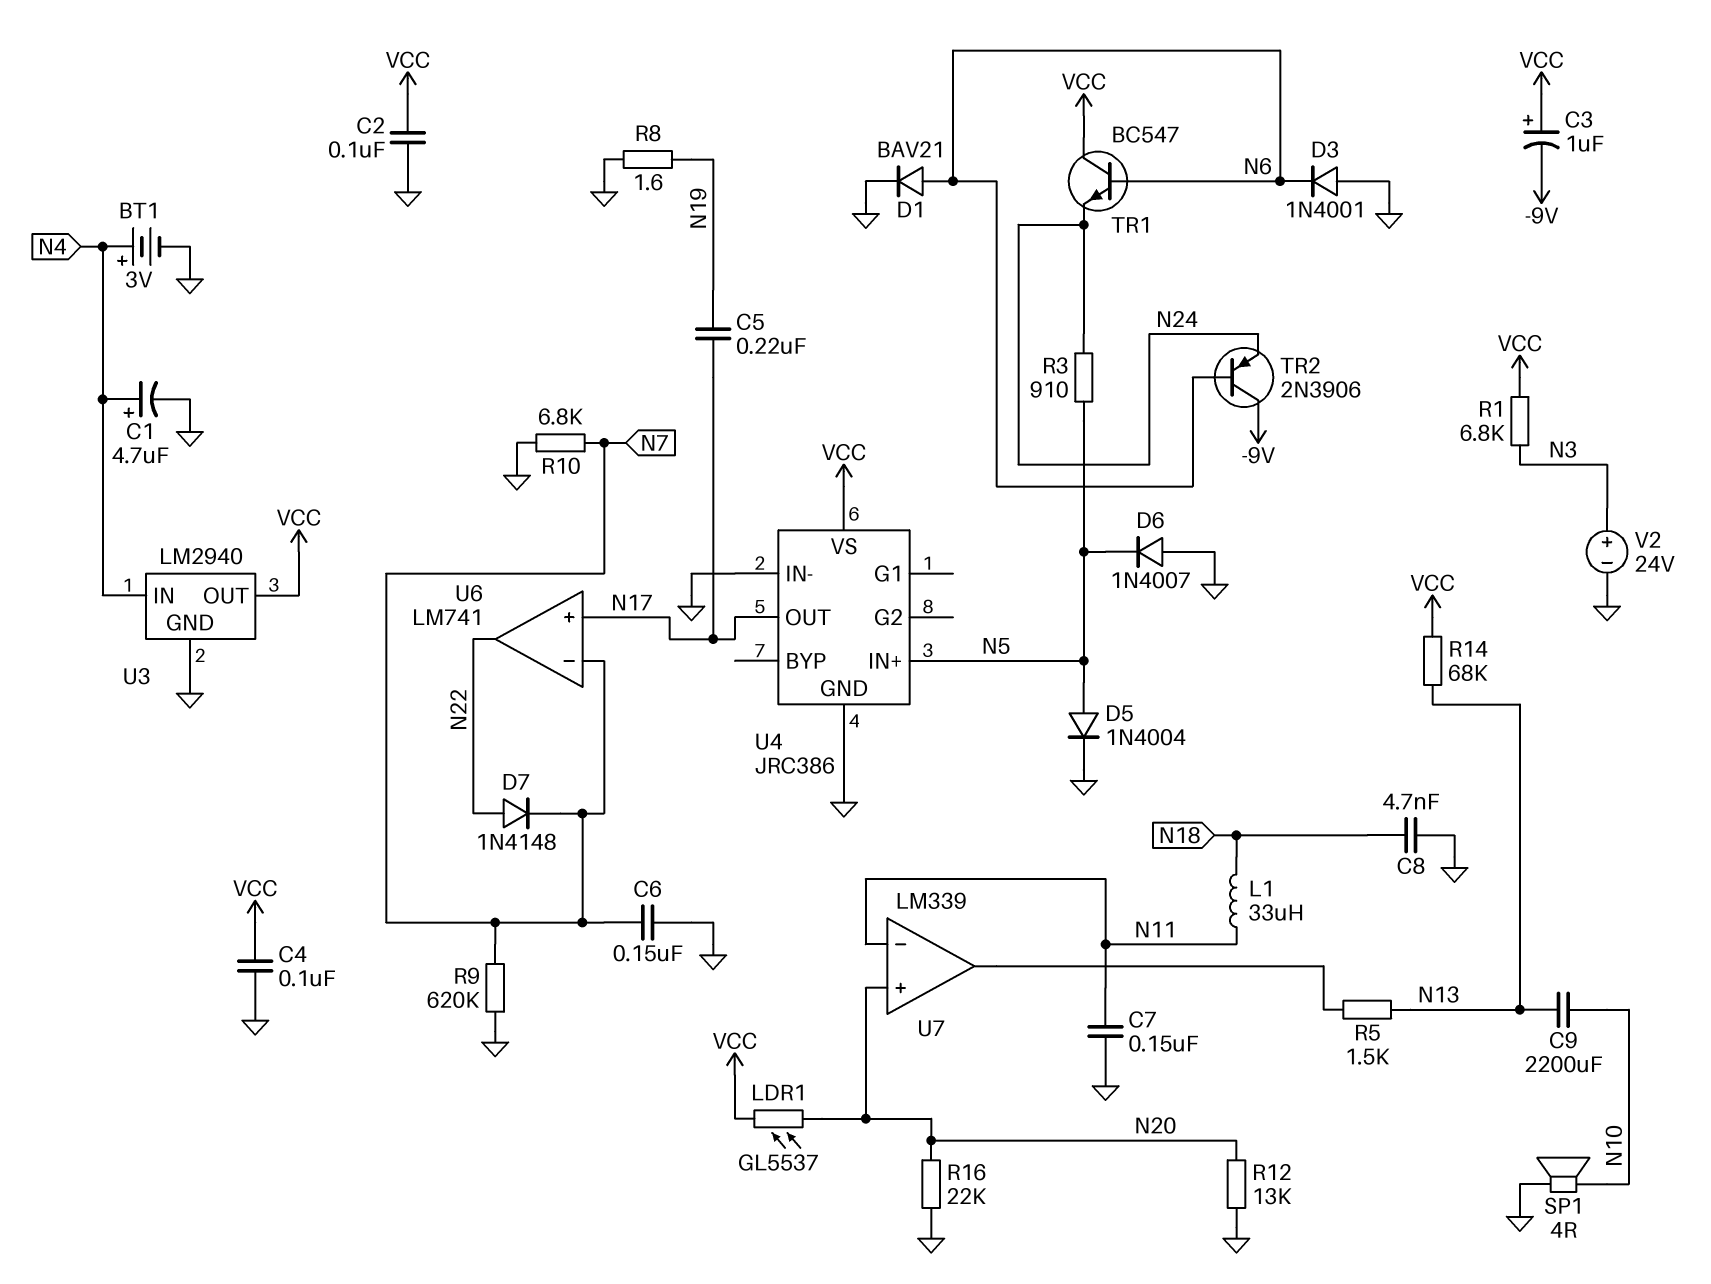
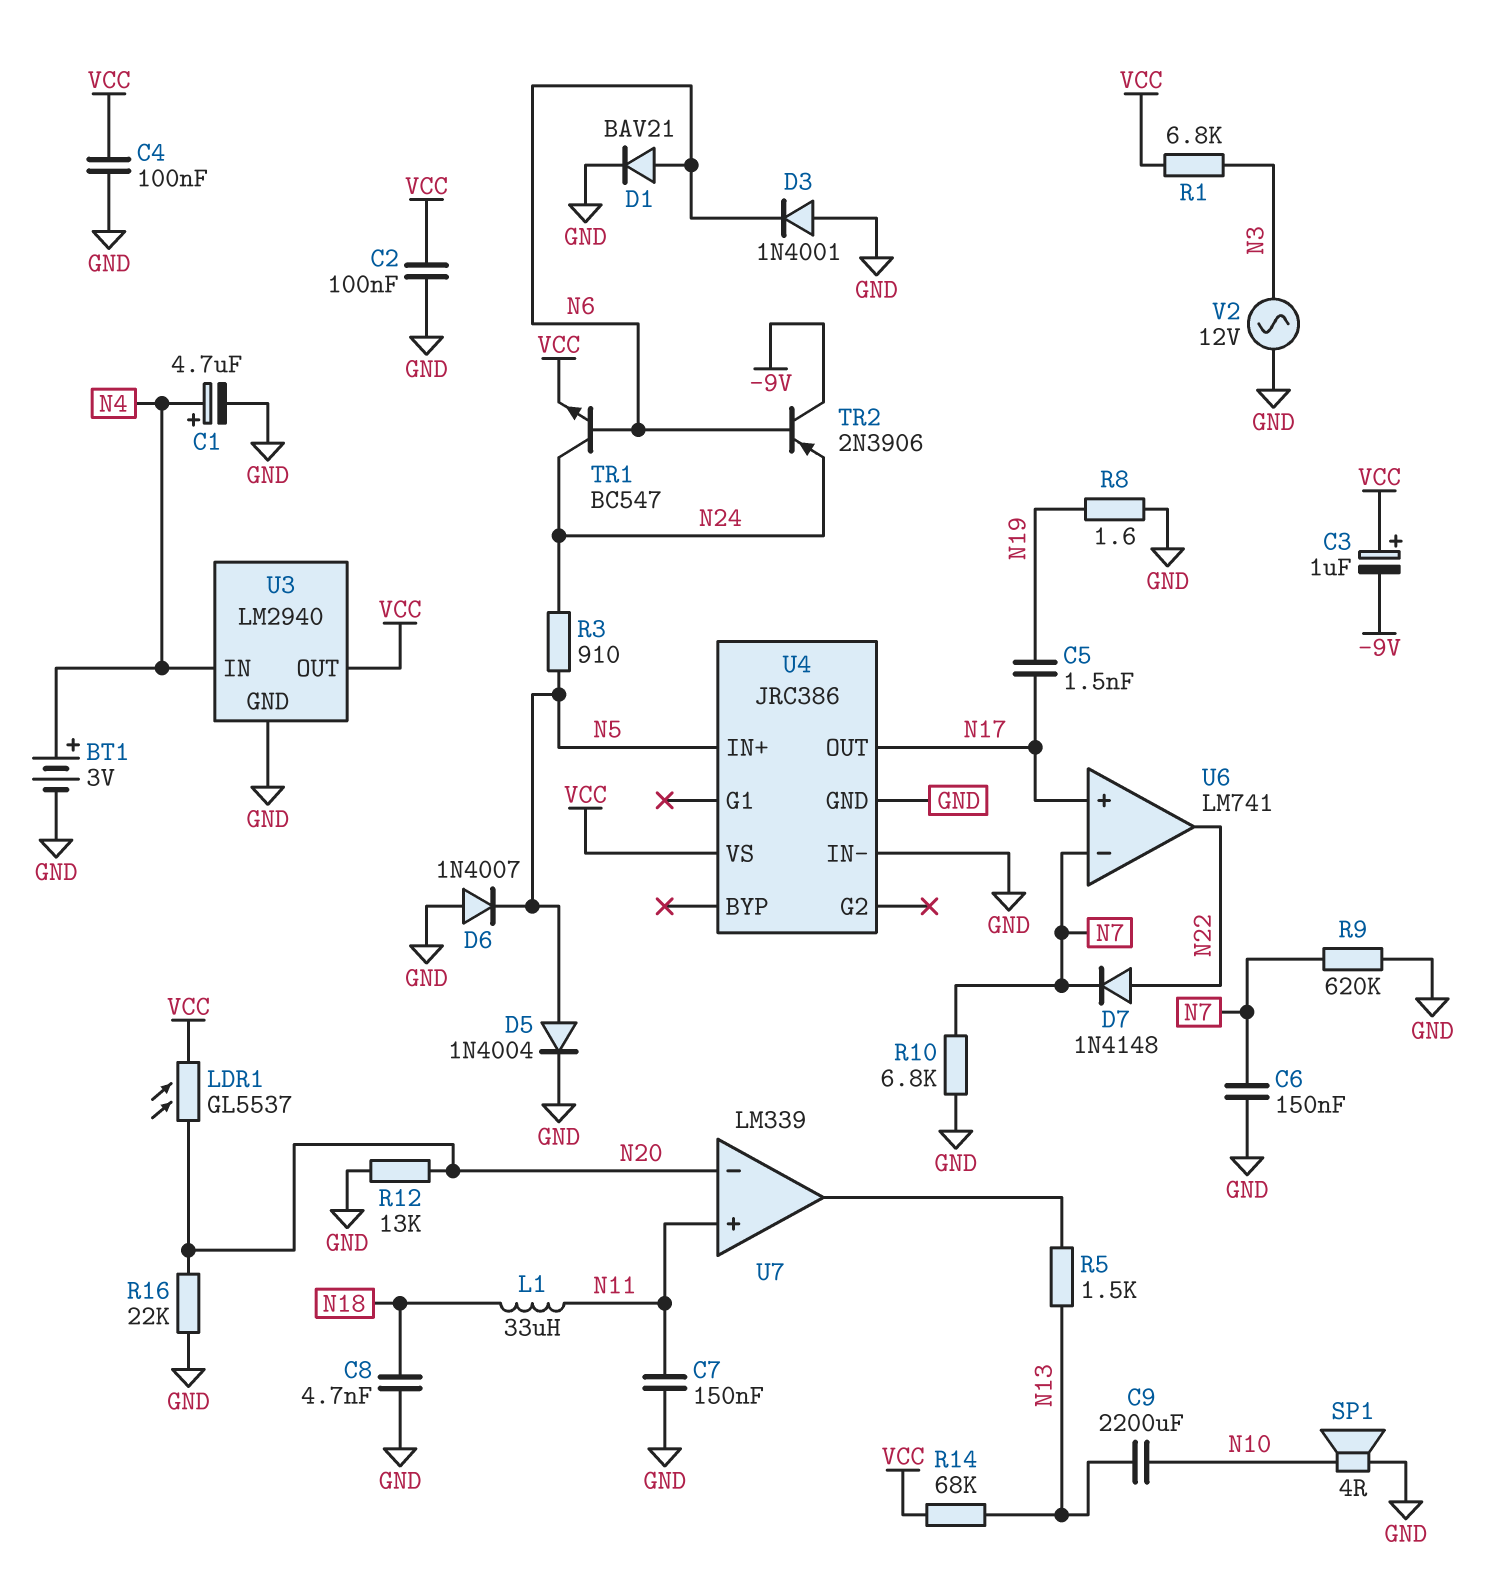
C5: 220nF (N17, N19) -> 1.5nF (N17, N19)
TR1: NPN BC547 (B N6, C VCC, E N24) -> NPN BC547 (B N6, C N24, E VCC)
U7 pin in+: N20 -> N11
U7 pin in-: N11 -> N20
V2: 24V (plus N3, minus GND) -> AC 12V (GND, N3)

